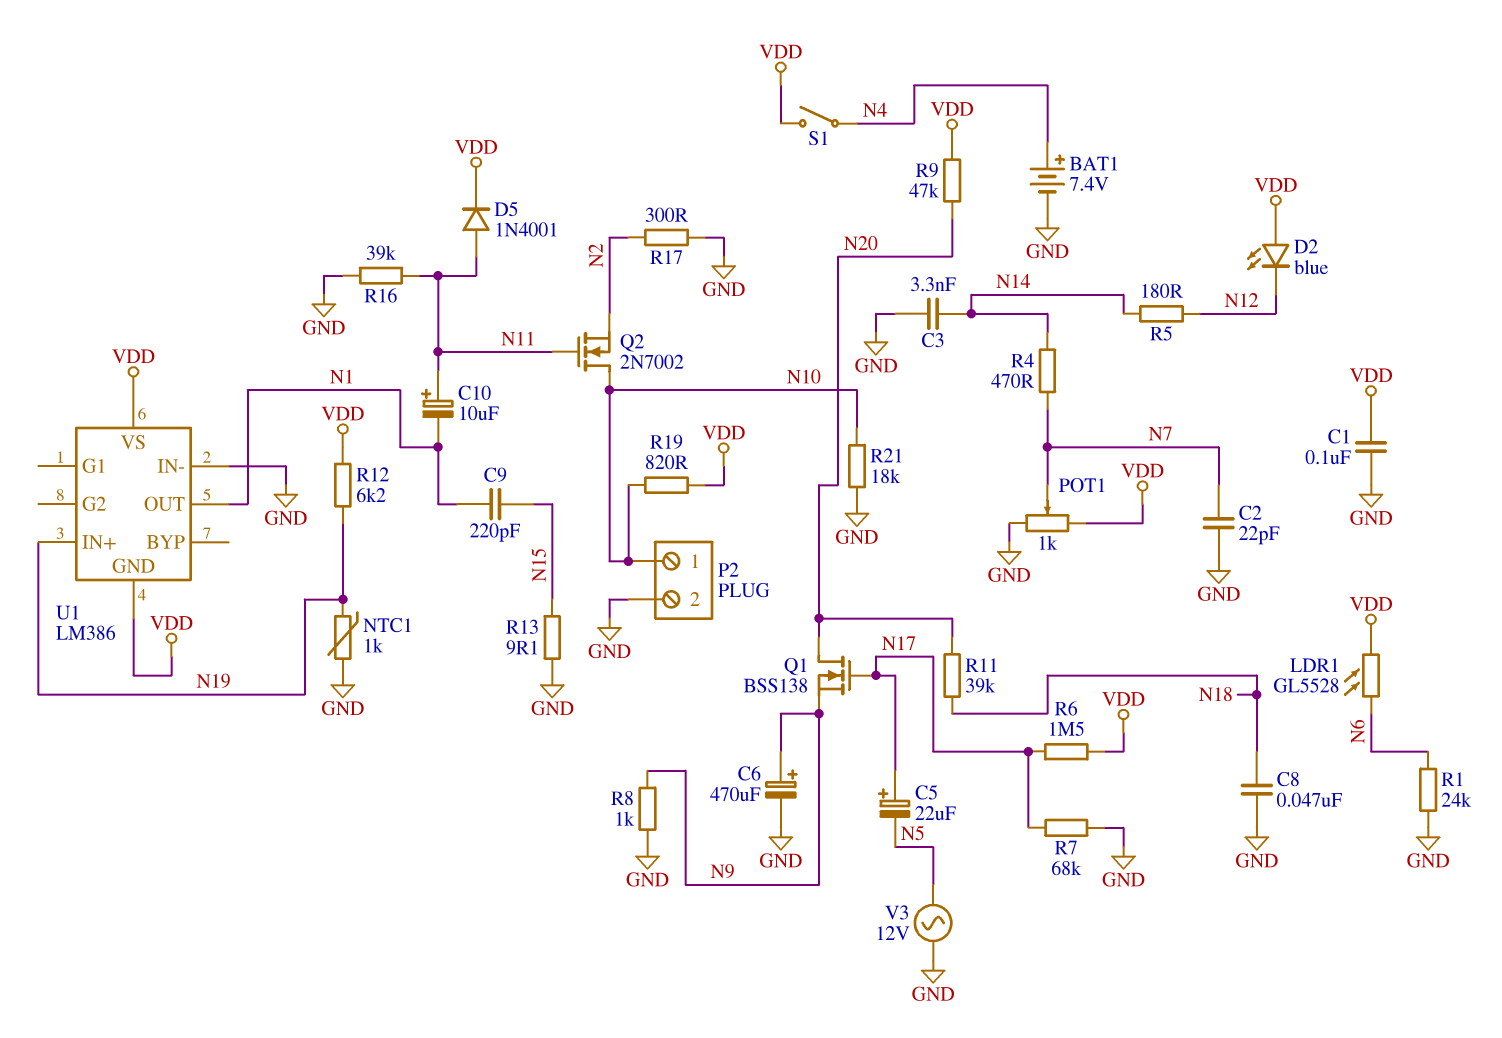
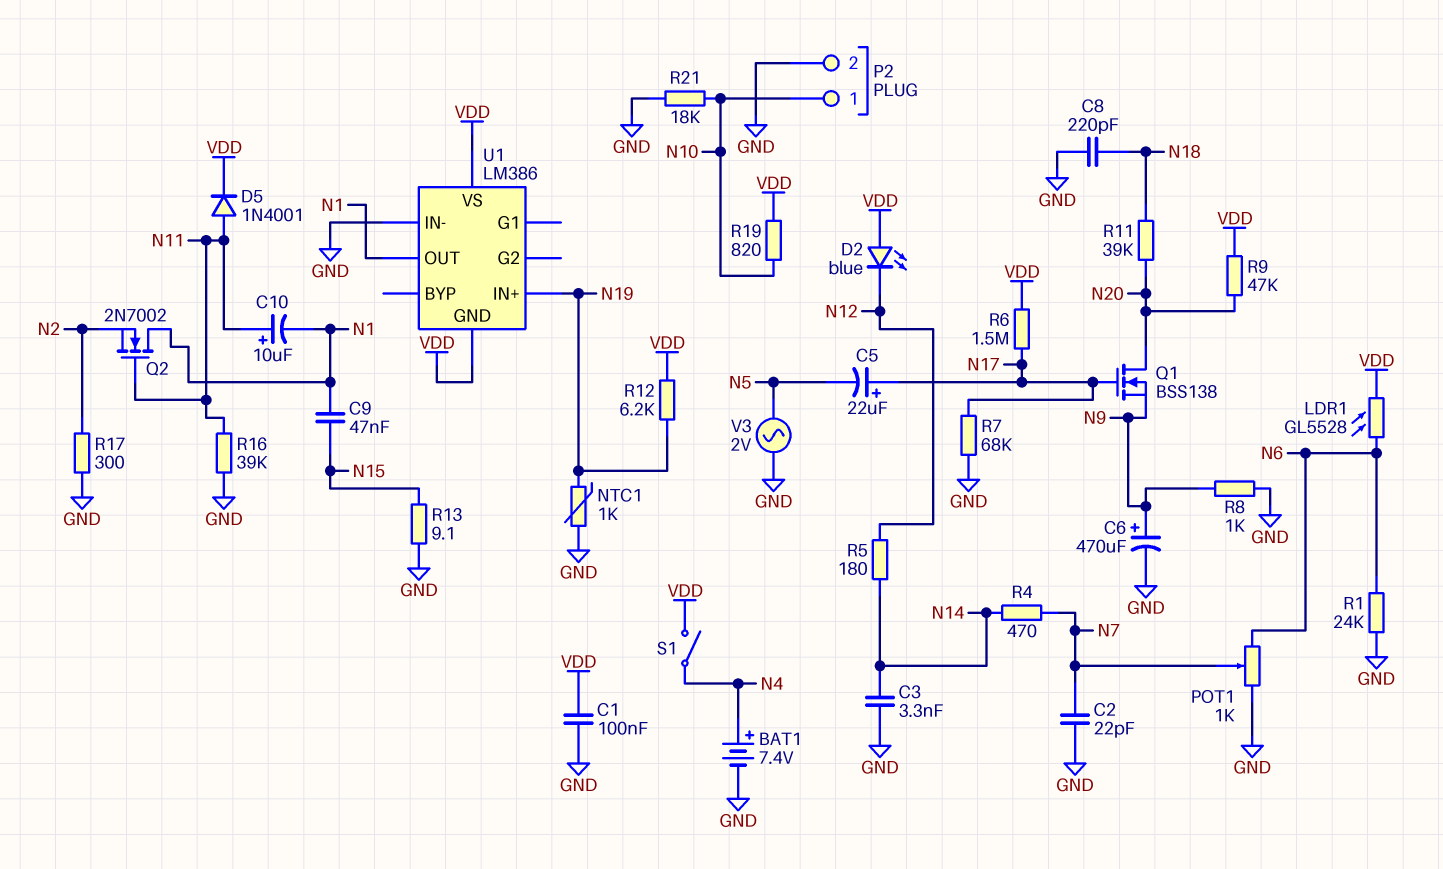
C8: 47nF (GND, N18) -> 220pF (GND, N18)
C9: 220pF (N1, N15) -> 47nF (N1, N15)
POT1: 1k (GND, VDD, wiper N7) -> 1k (GND, N6, wiper N7)
Q2: NMOS 2N7002 (G N11, D N10, S N2) -> NMOS 2N7002 (G N11, D N1, S N2)
V3: AC 12V (GND, N5) -> AC 2V (GND, N5)

